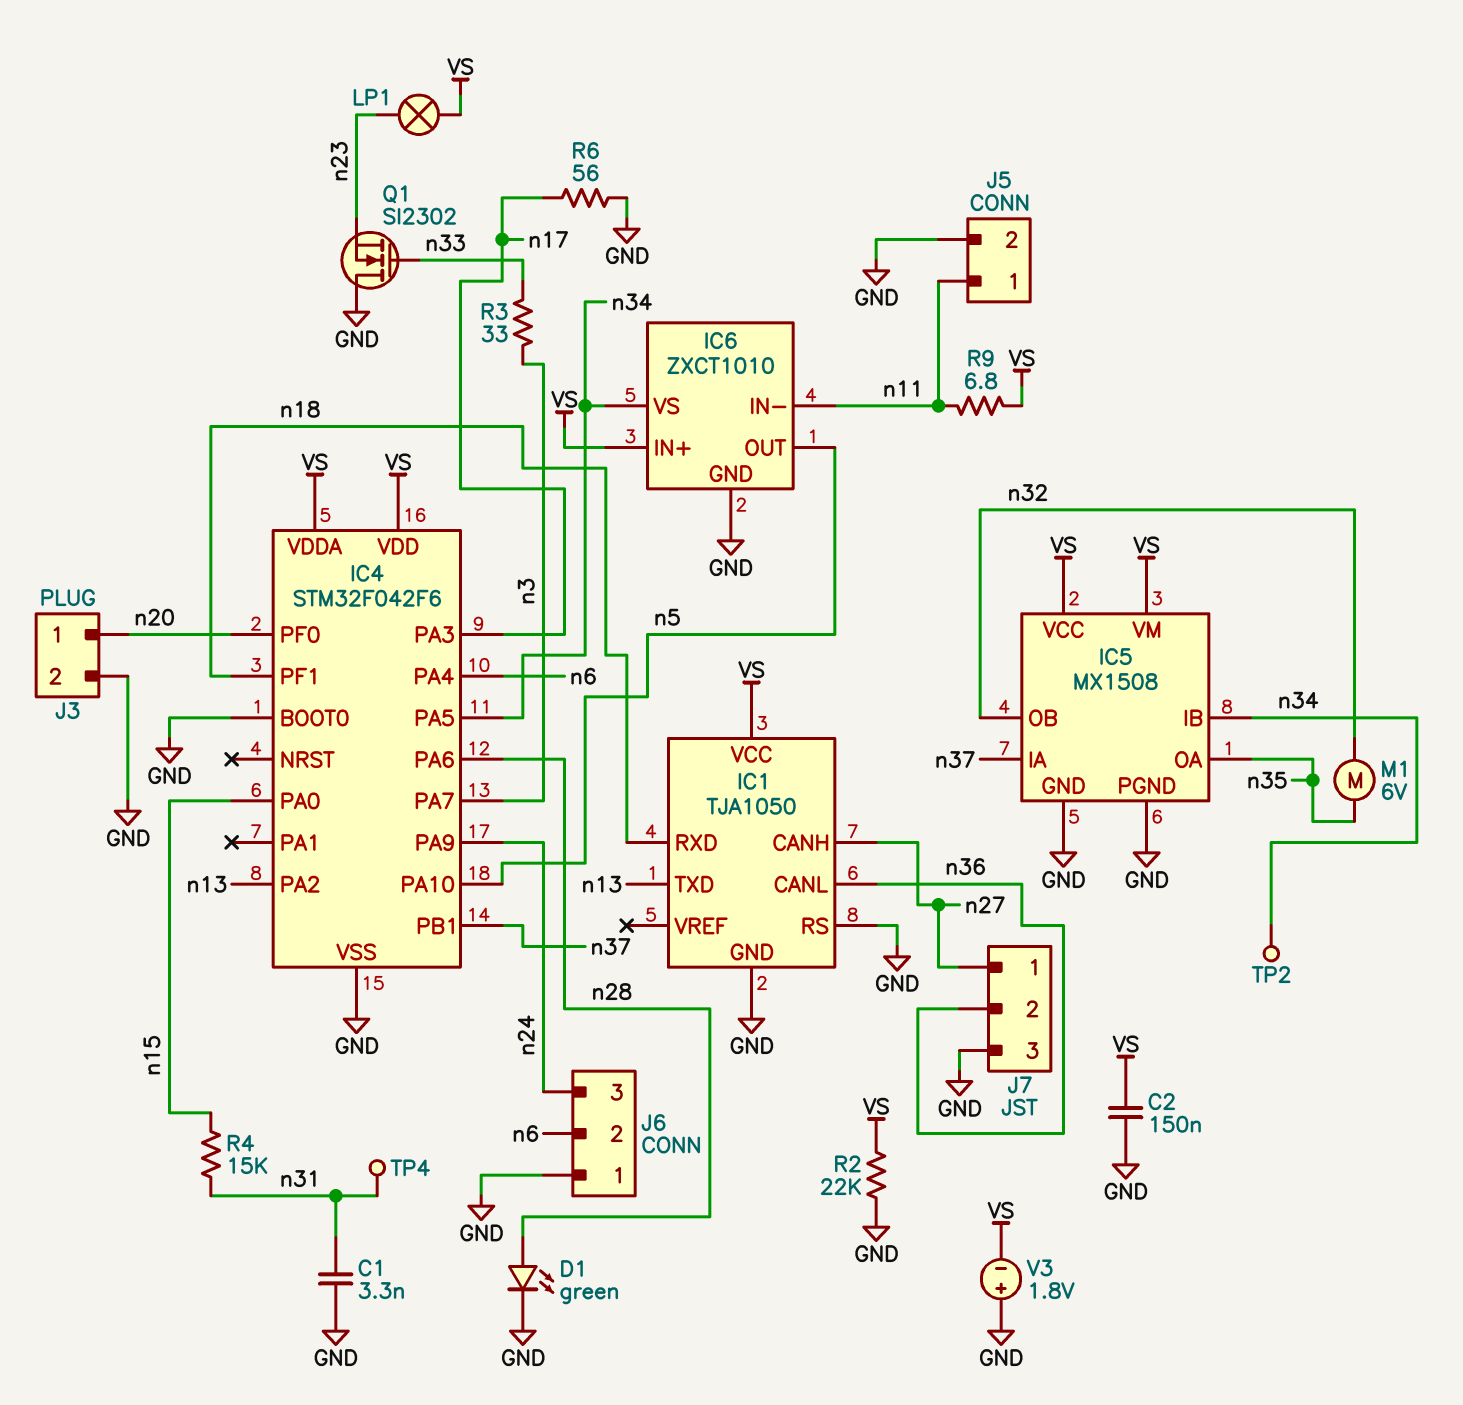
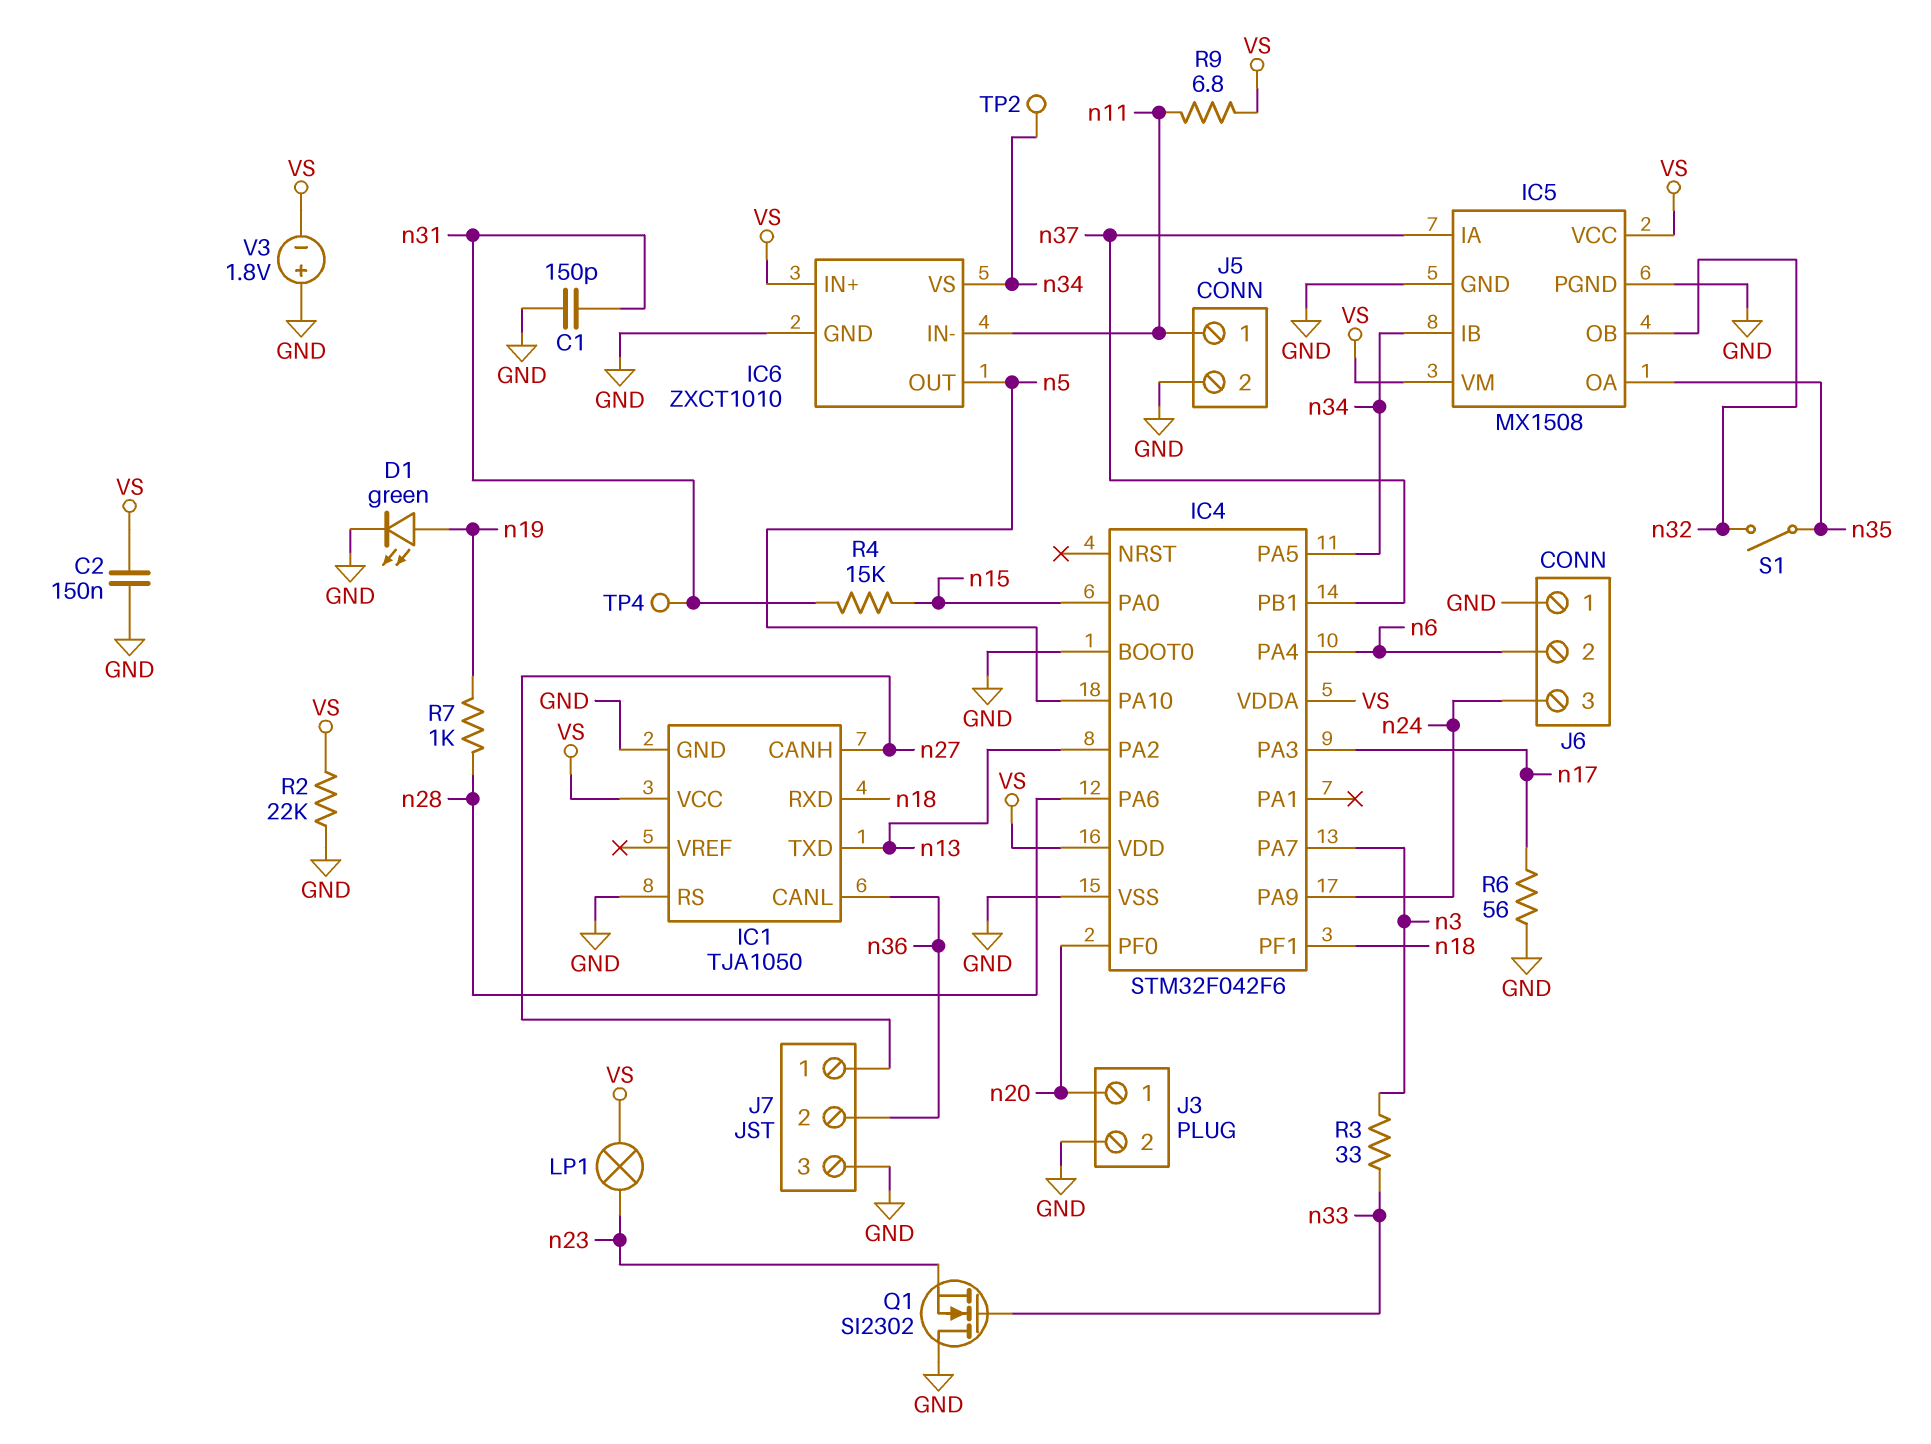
C1: 3.3nF (GND, n31) -> 150pF (GND, n31)
D1: LED green (A n28, K GND) -> LED green (A n19, K GND)
M1: motor 6V (n32, n35) -> none
R7: none -> 1k (n19, n28)
S1: none -> switch (n32, n35)

